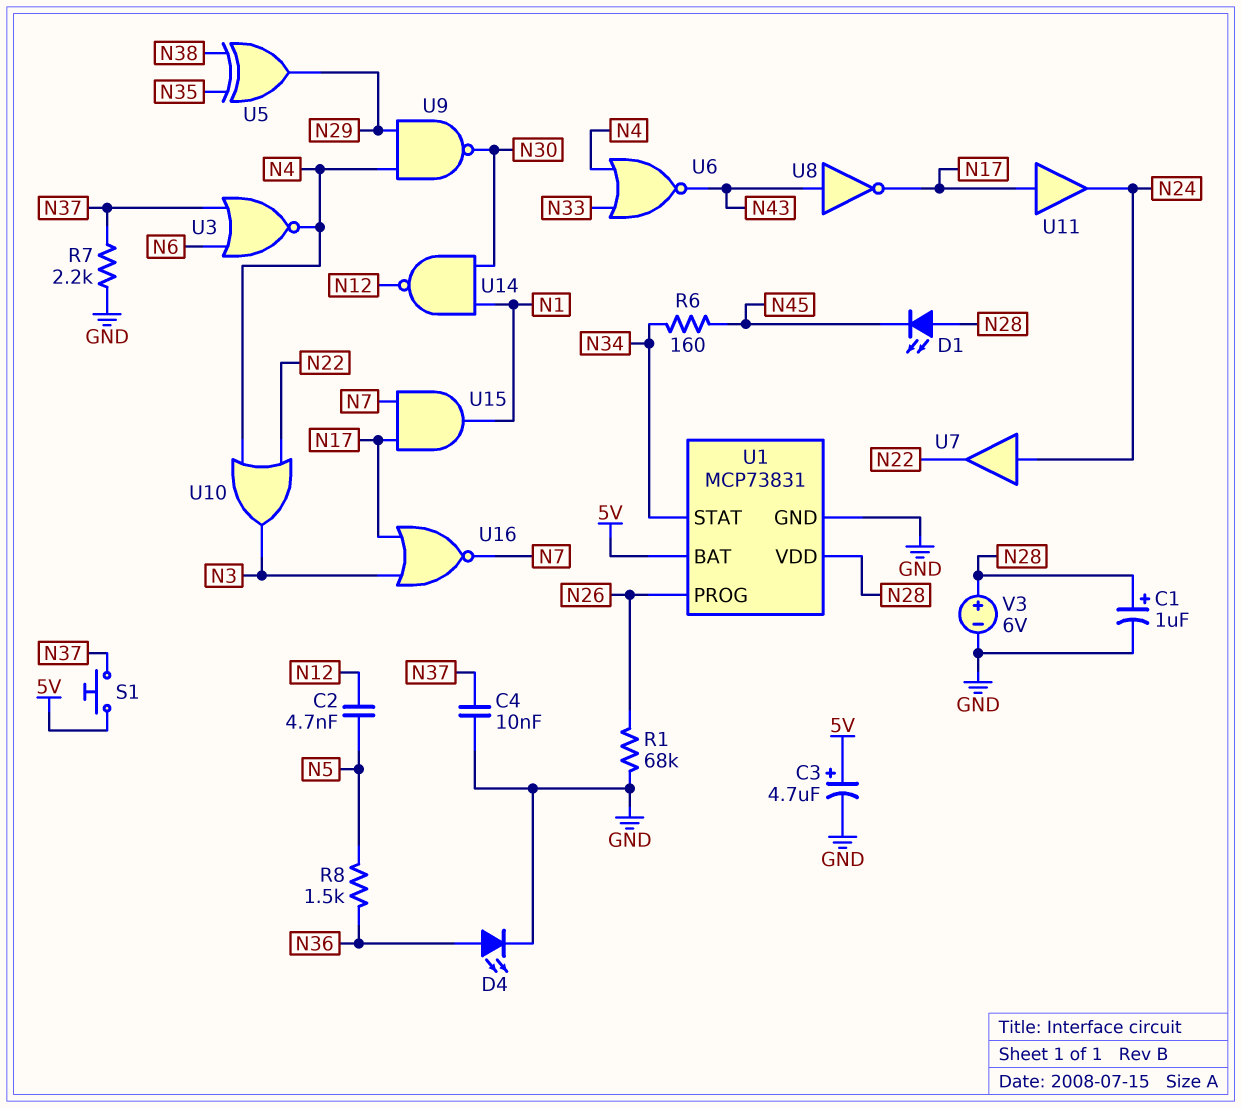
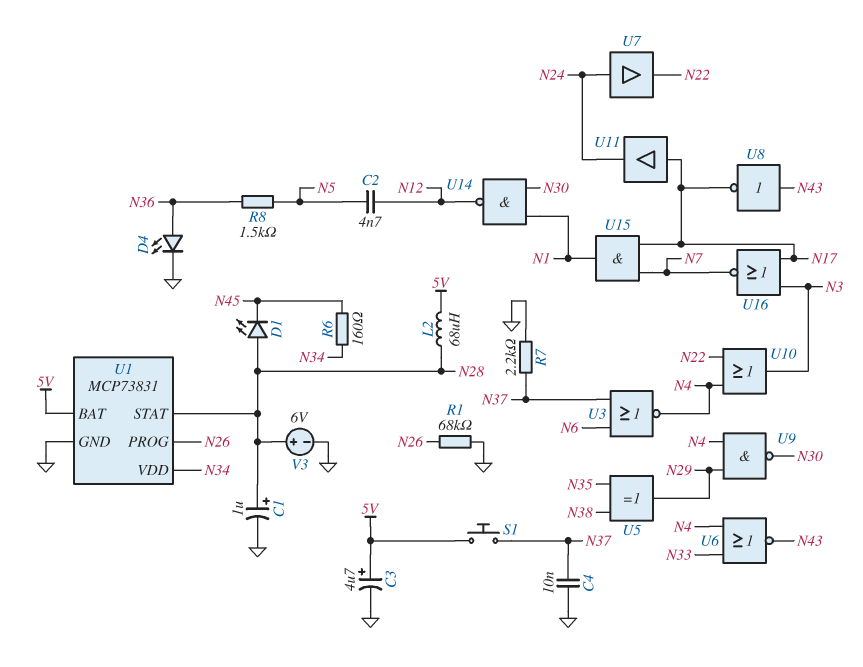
L2: none -> 68uH (5V, N28)
U1 pin STAT: N34 -> N28
U1 pin VDD: N28 -> N34

